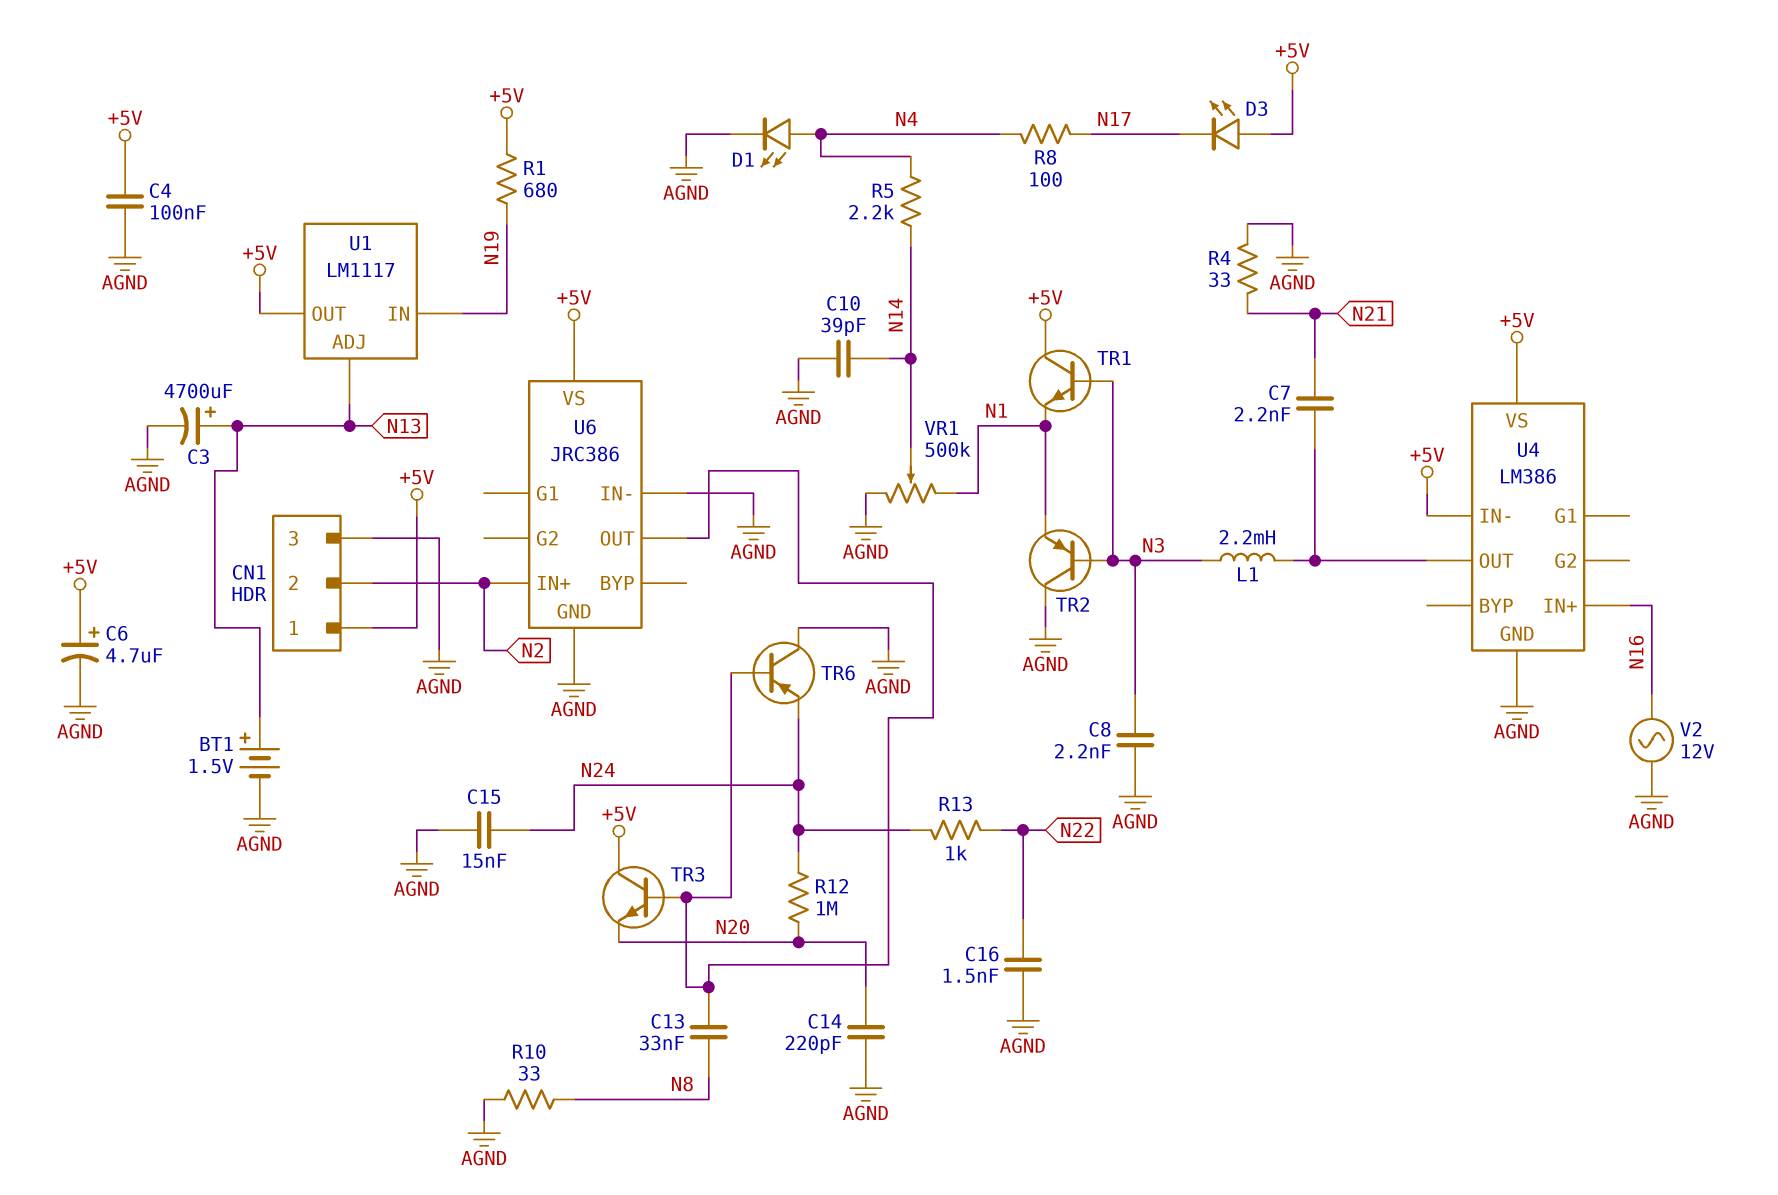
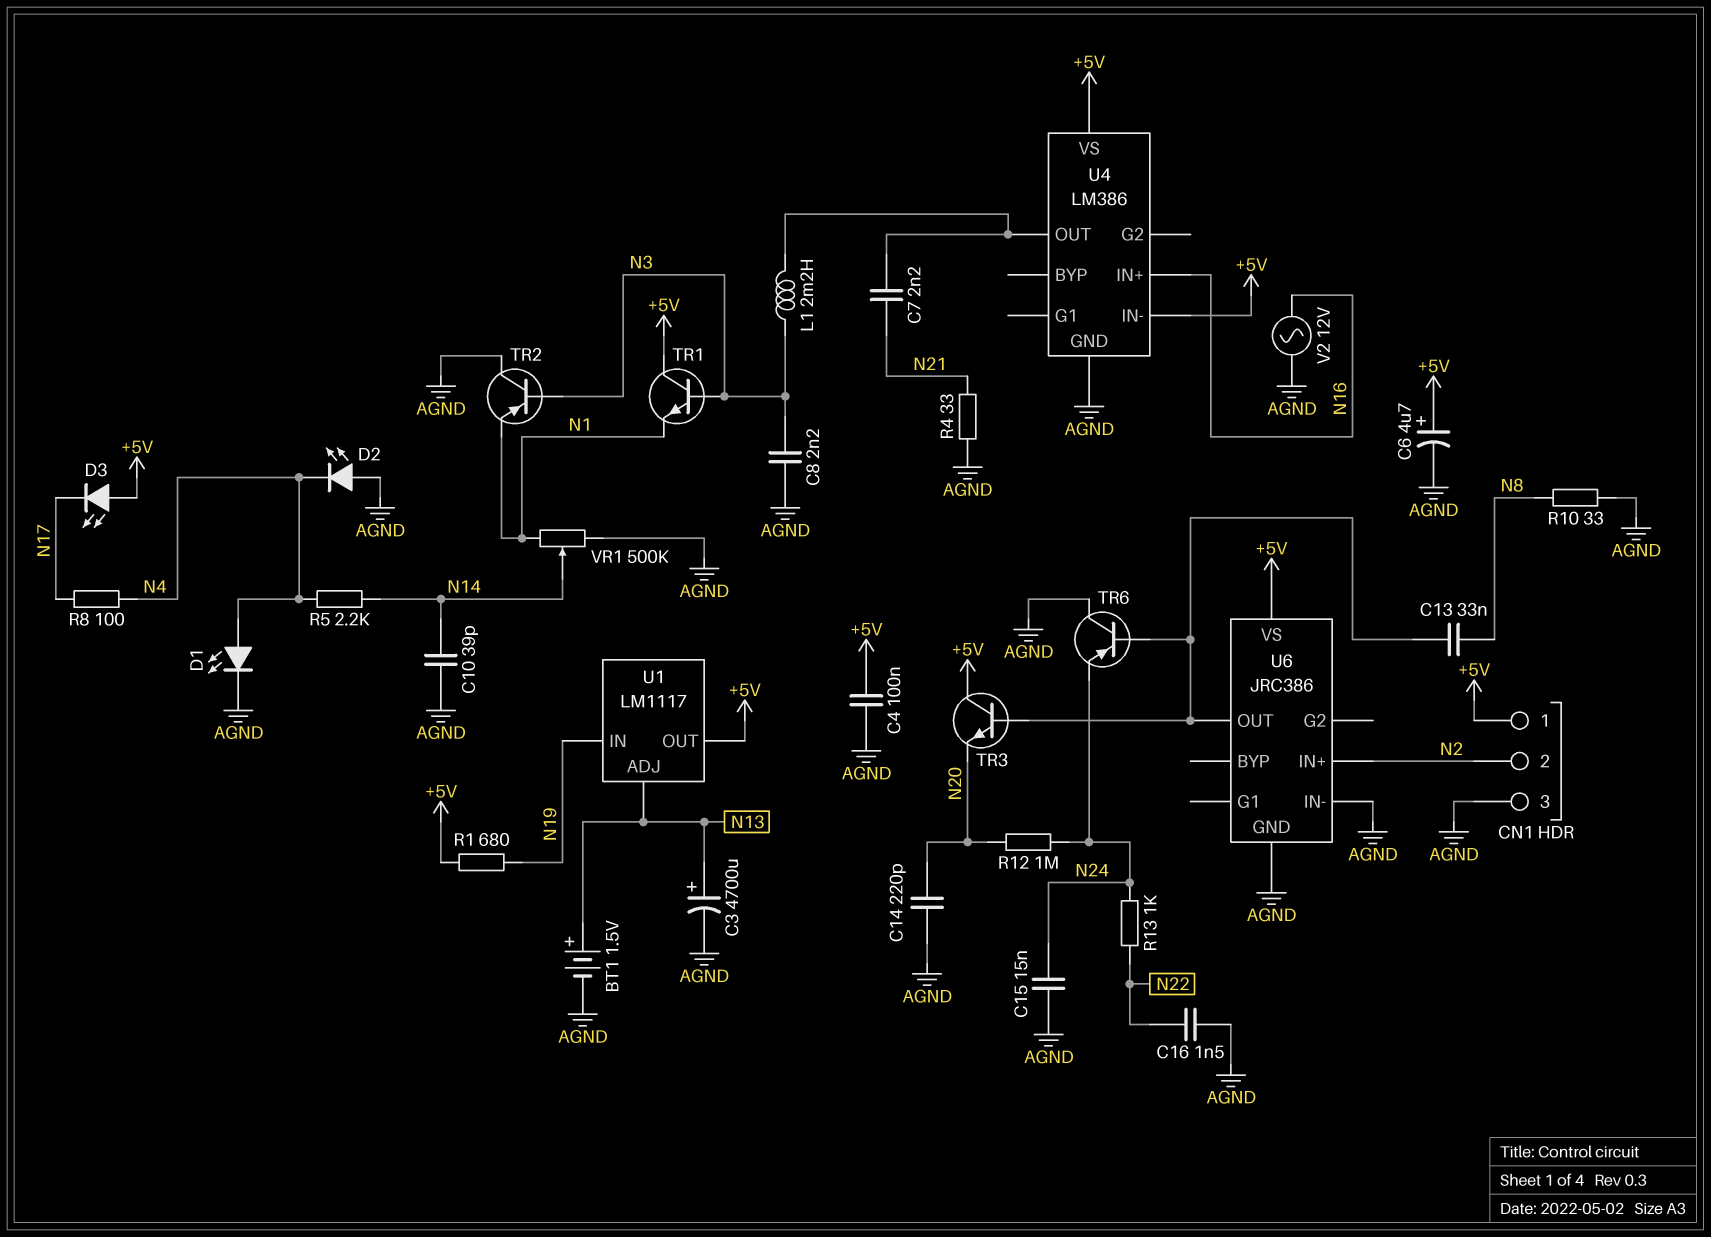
D2: none -> LED (A AGND, K N4)

